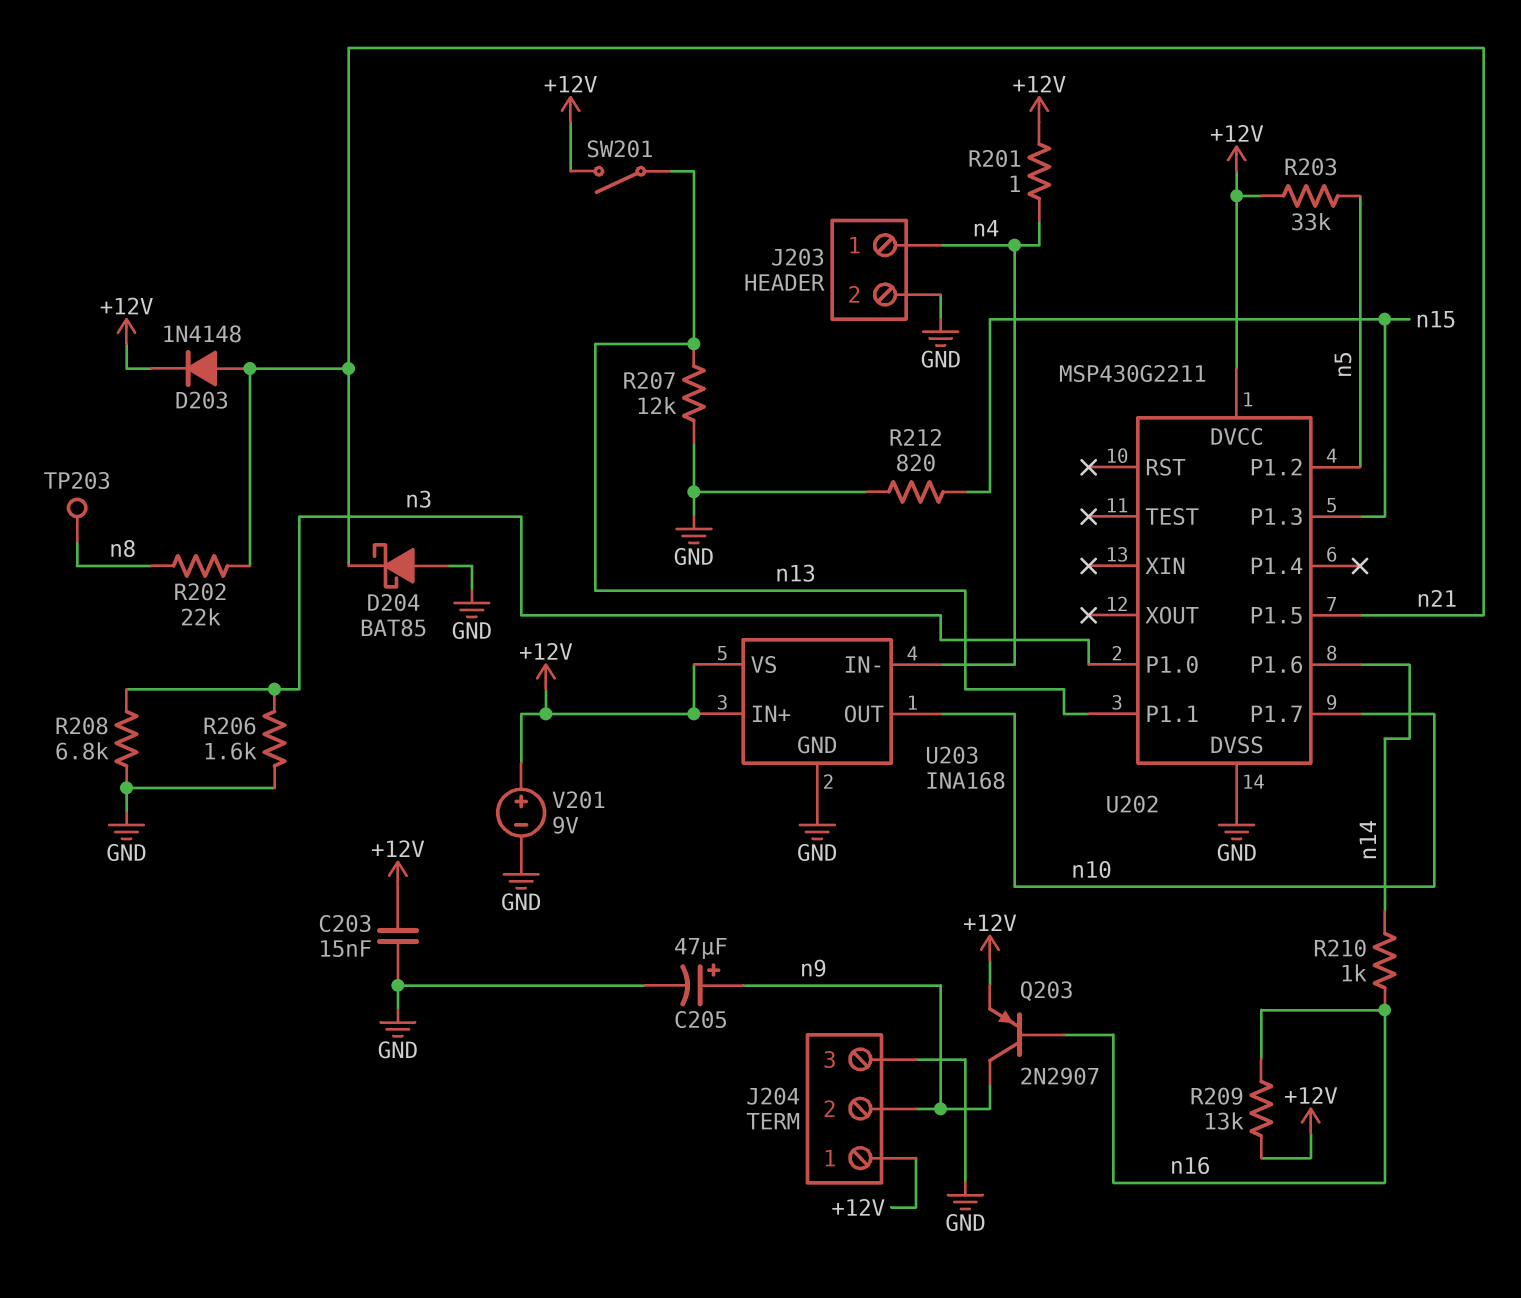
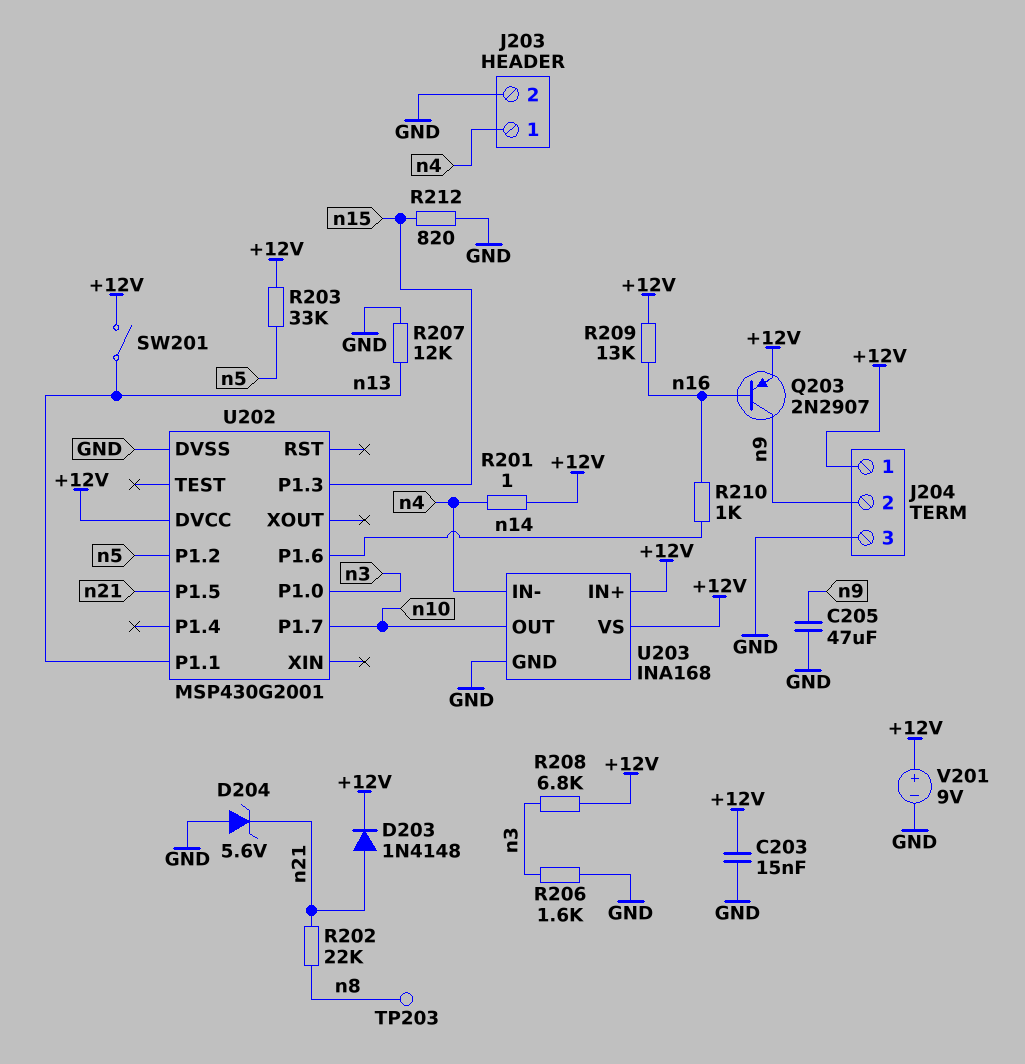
C205: 47uF (plus n9, minus GND) -> 47uF (GND, n9)
D204: schottky BAT85 (A GND, K n21) -> zener 5.6V (A GND, K n21)
R208: 6.8k (GND, n3) -> 6.8k (+12V, n3)
U202: MSP430G2211 -> MSP430G2001

